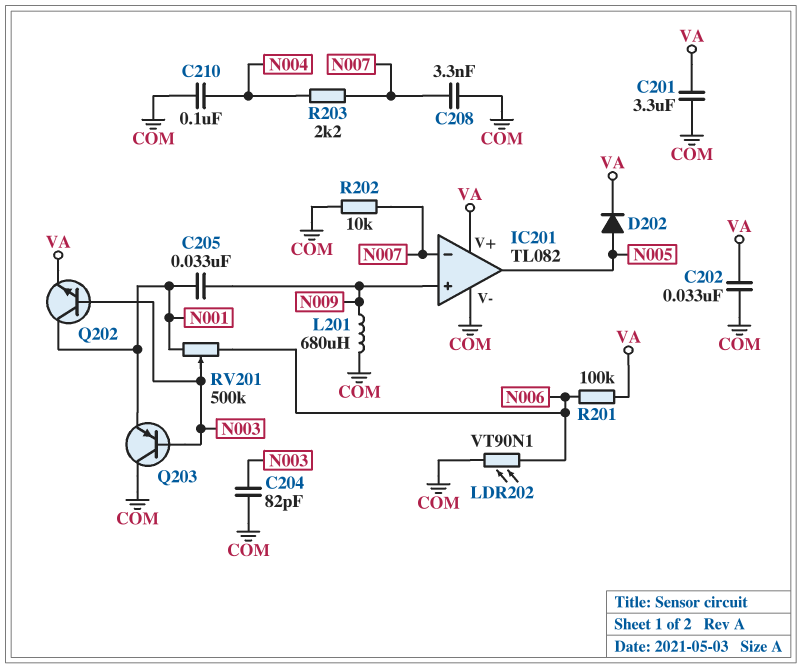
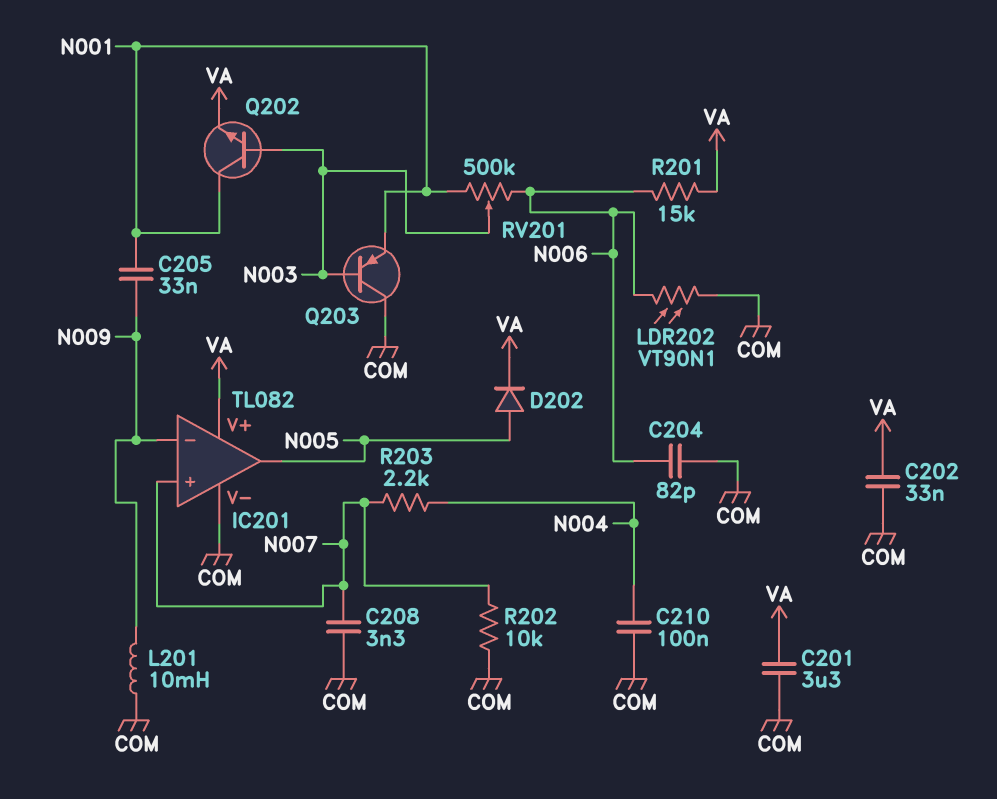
C204: 82pF (COM, N003) -> 82pF (COM, N006)
IC201 pin in+: N009 -> N007
IC201 pin in-: N007 -> N009
L201: 680uH (COM, N009) -> 10mH (COM, N009)
R201: 100k (N006, VA) -> 15k (N006, VA)

